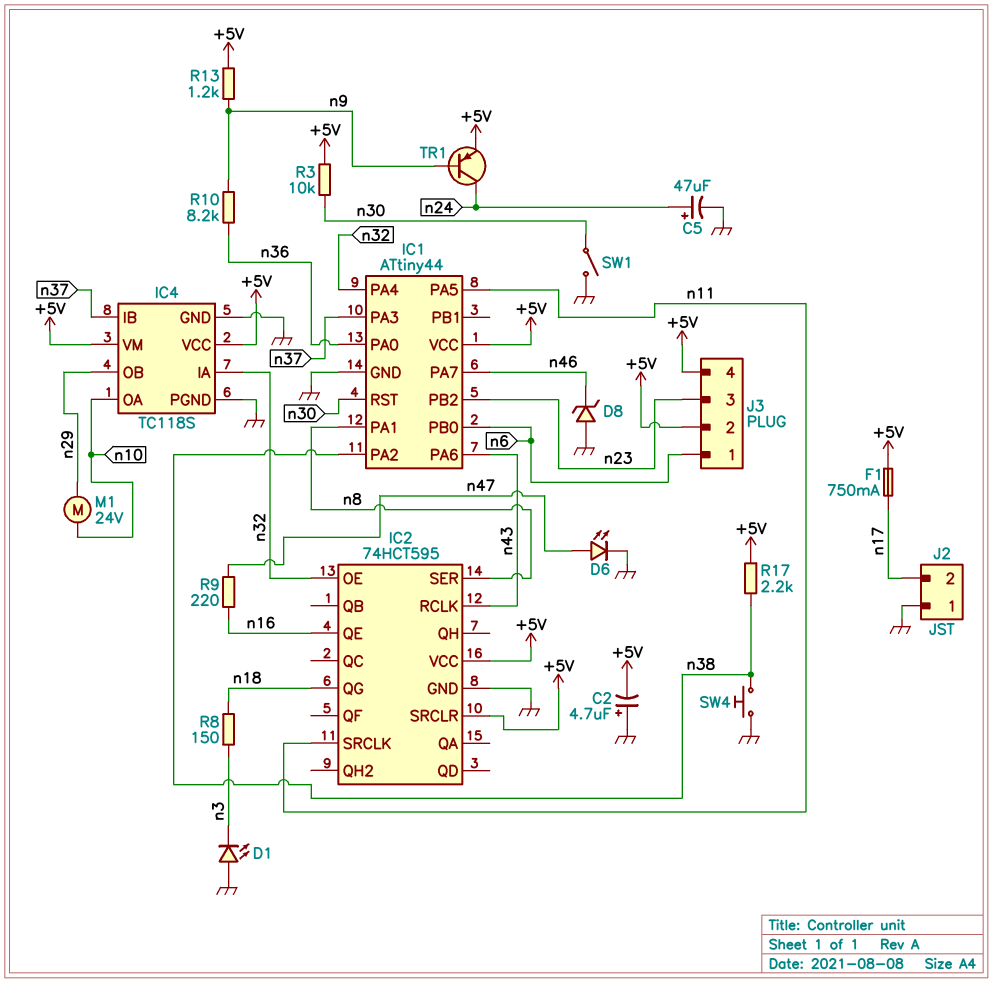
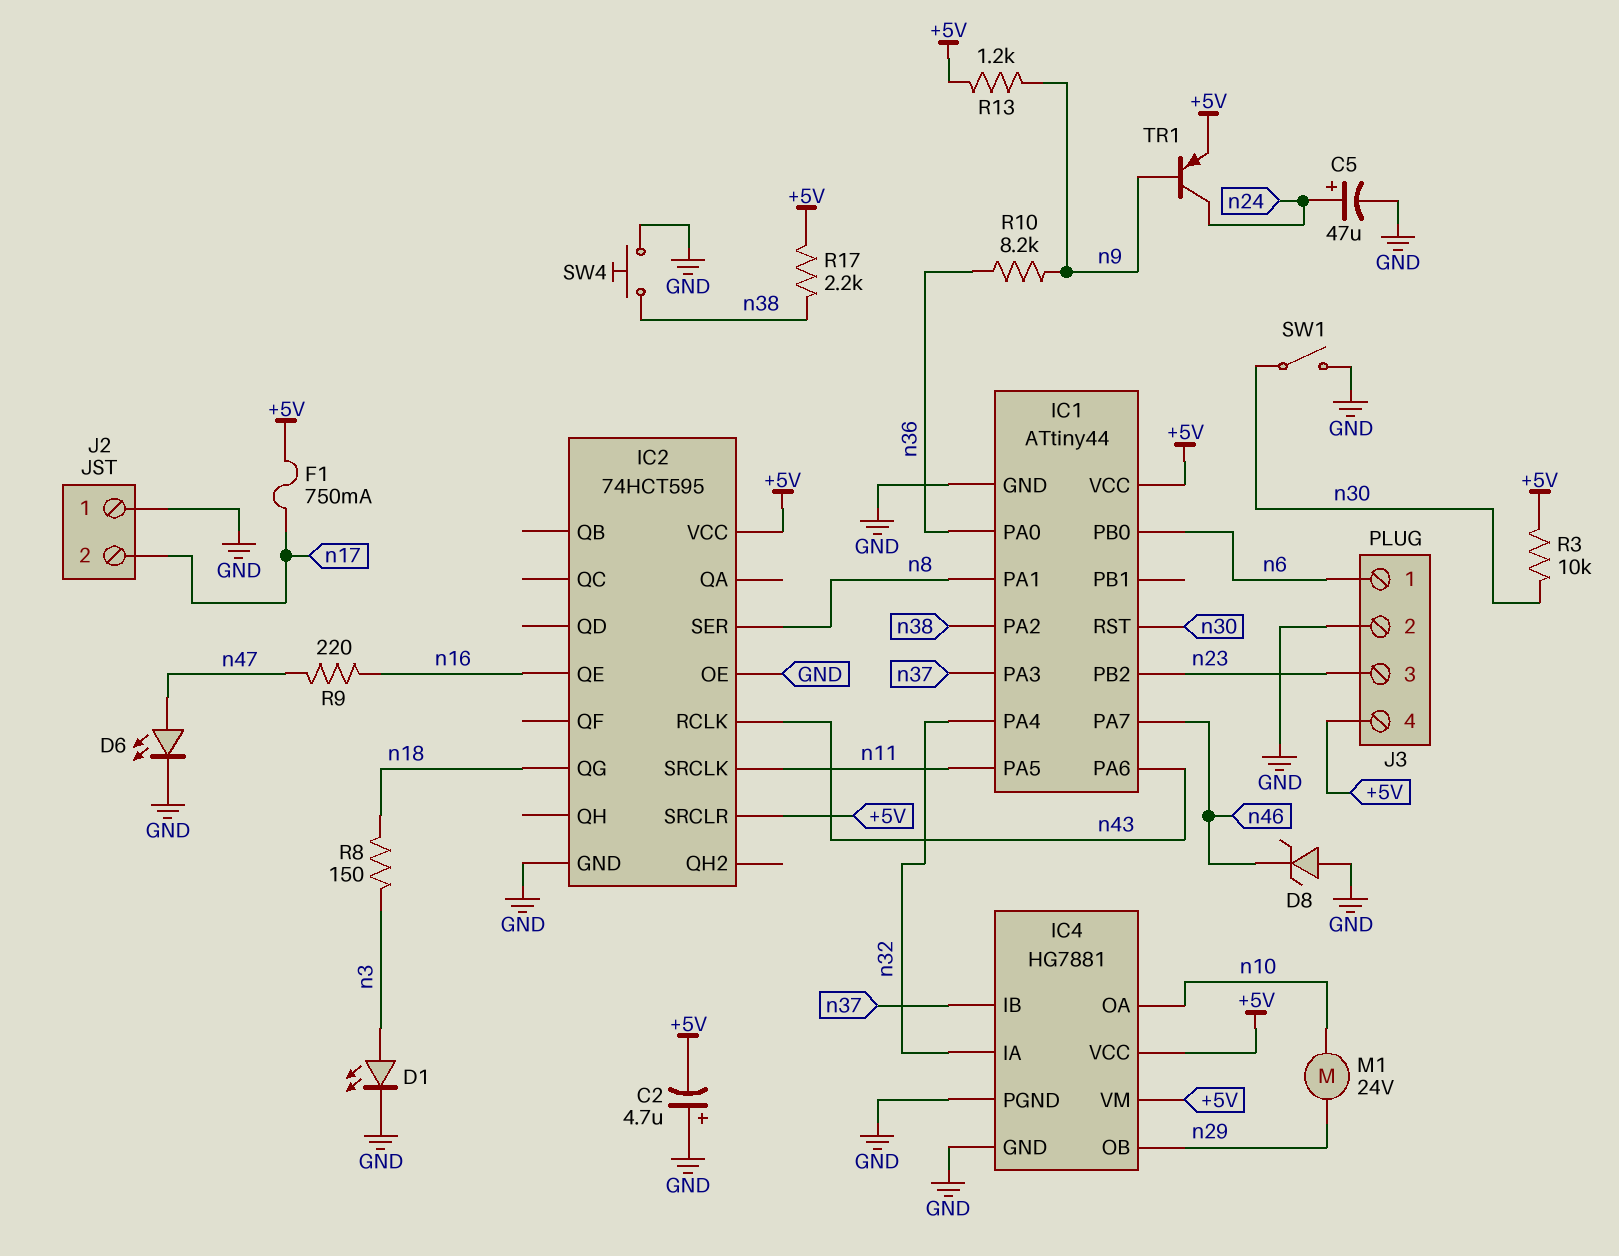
D1: LED (A GND, K n3) -> LED (A n3, K GND)
IC2 pin OE: n32 -> GND
IC4: TC118S -> HG7881
J3 pin 2: +5V -> GND

